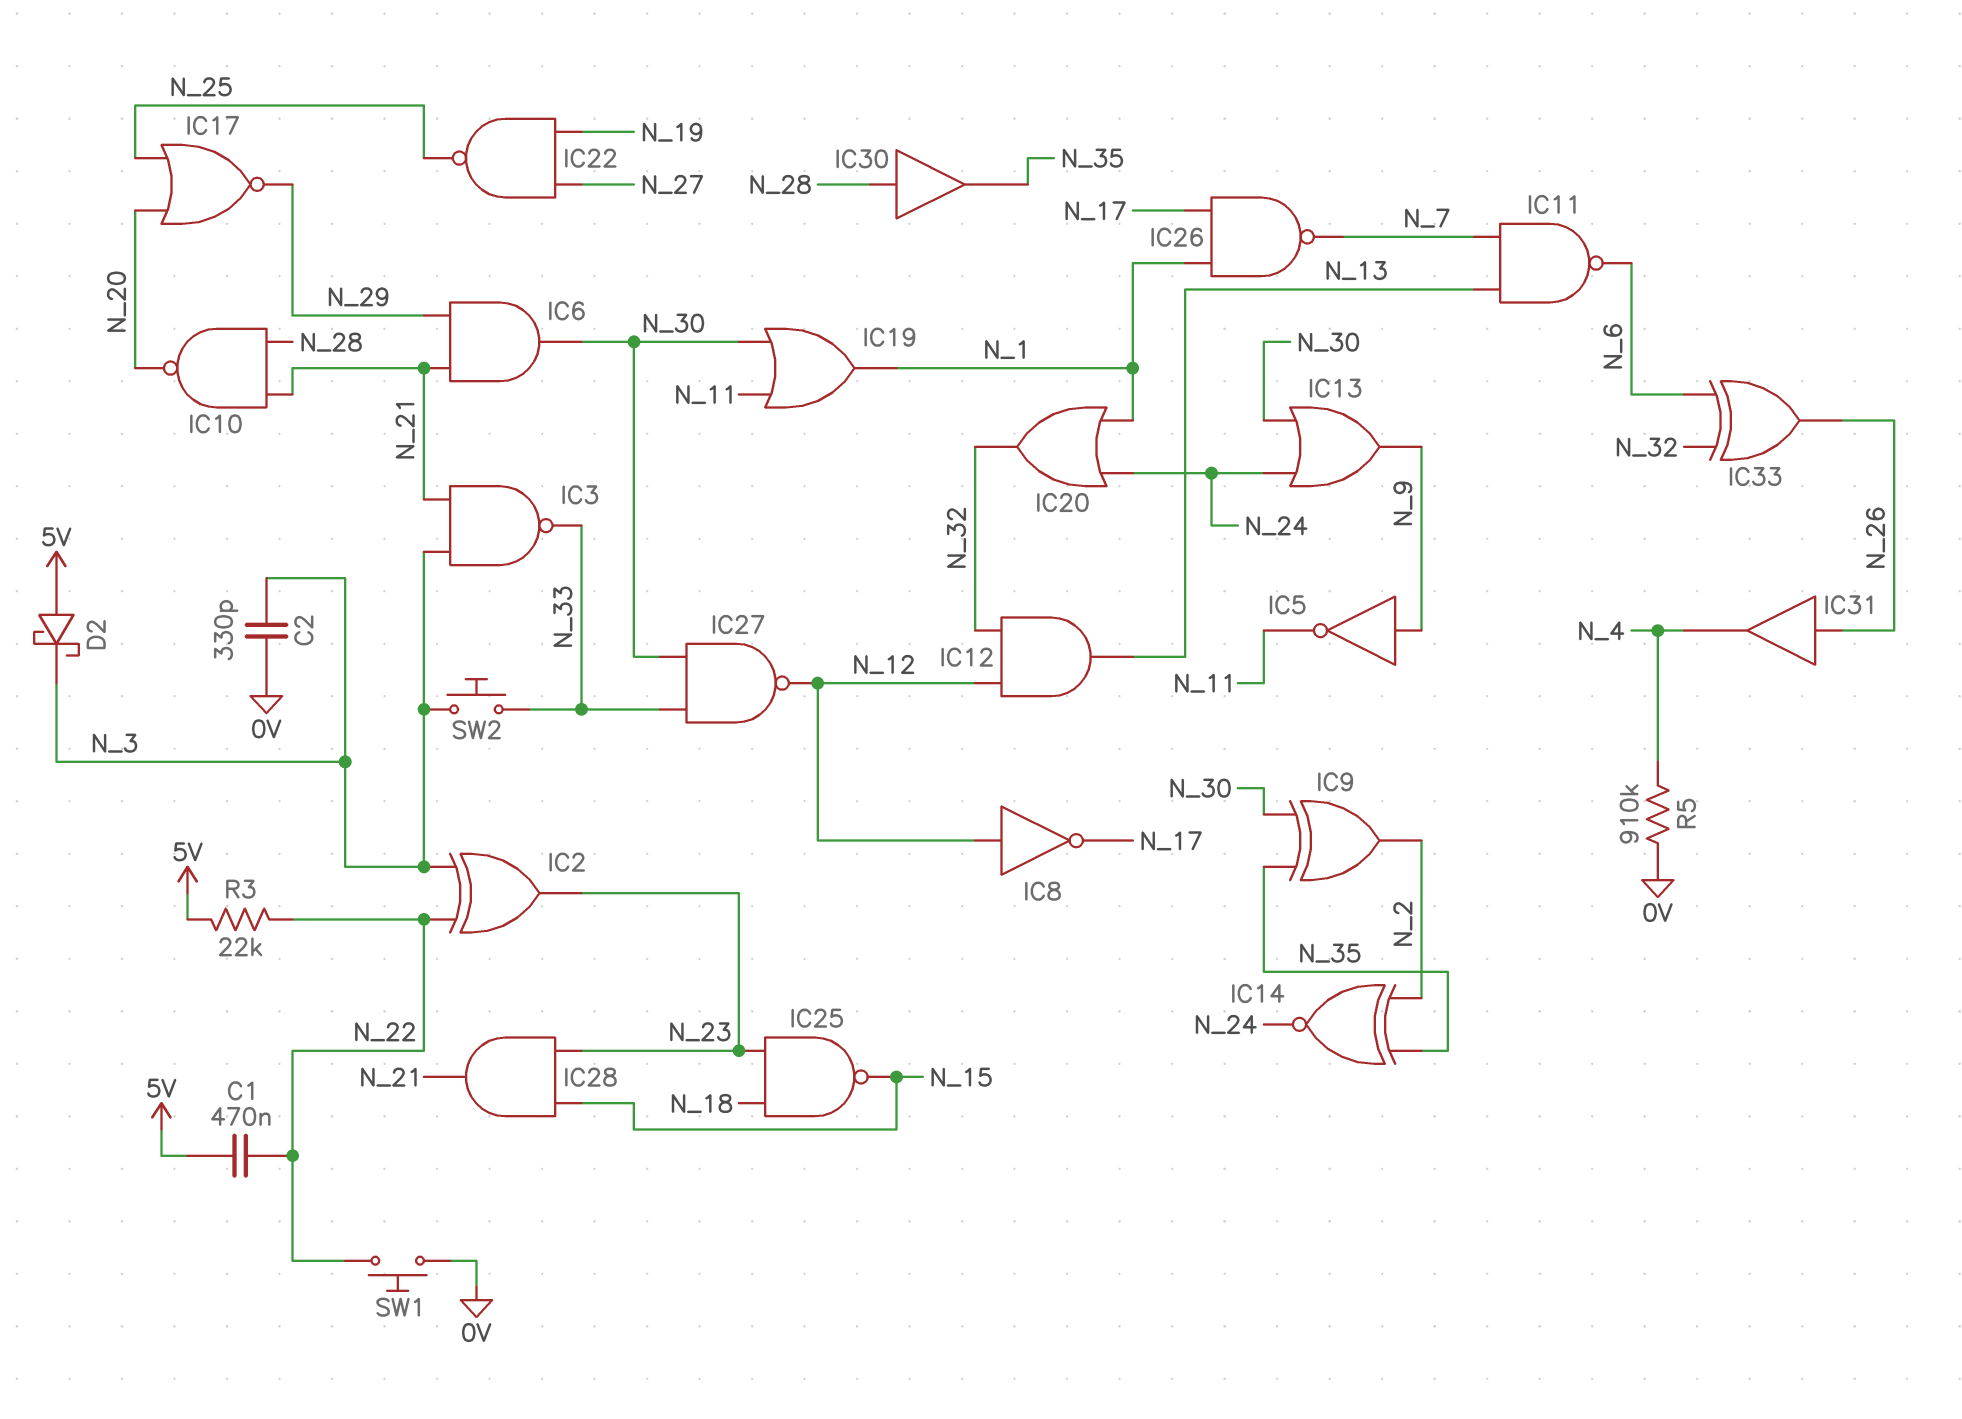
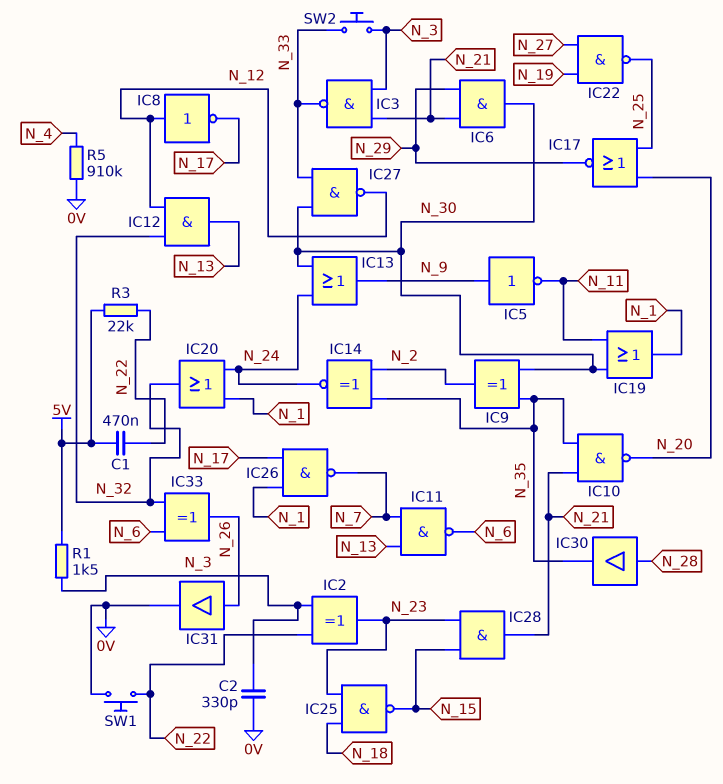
D2: schottky (A 5V, K N_3) -> none
IC10: NAND (in N_21, in N_28, out N_20) -> NAND (in N_21, in N_35, out N_20)
IC31: buffer (in N_26, out N_4) -> buffer (in N_26, out 0V)
R1: none -> 1.5k (5V, N_3)

